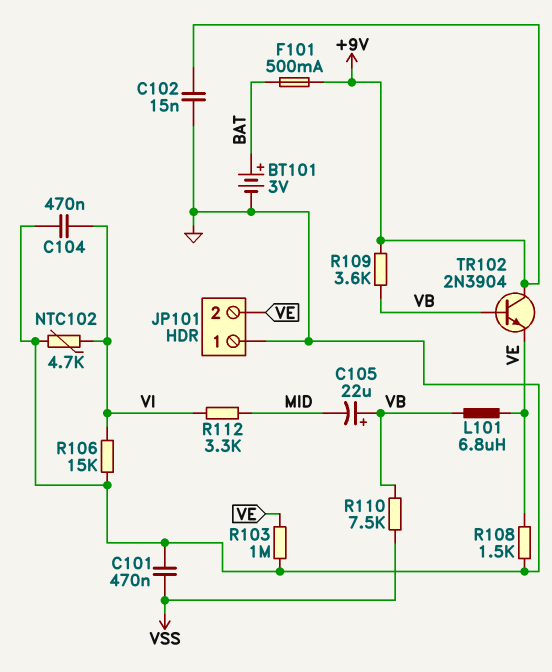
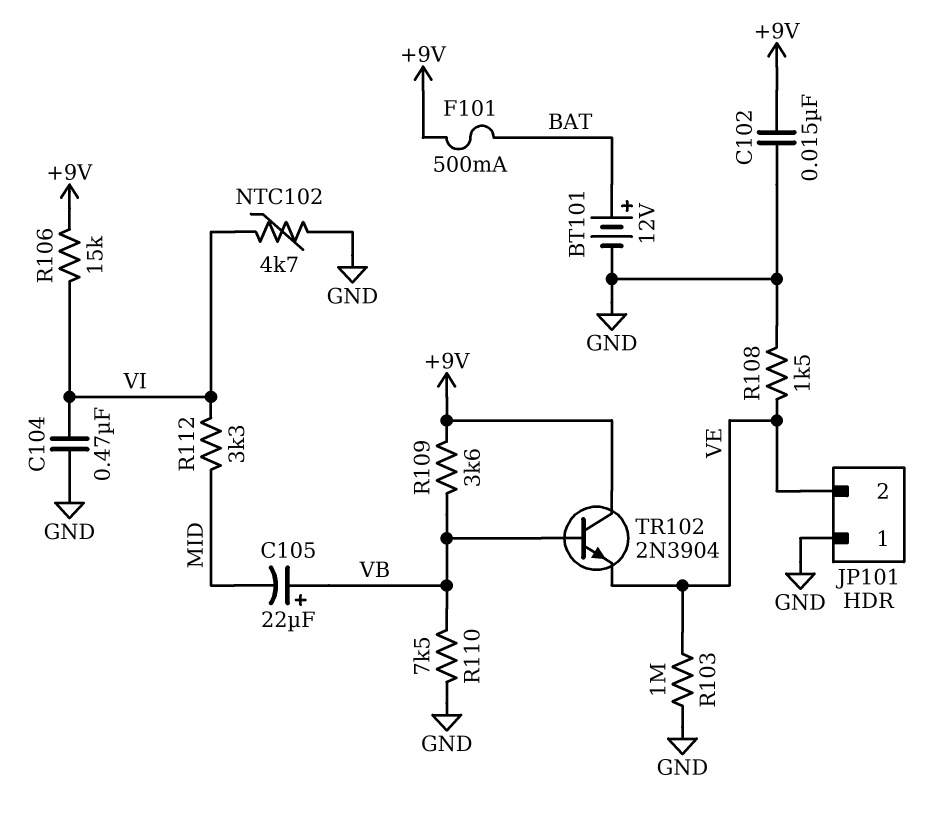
BT101: 3V (plus BAT, minus GND) -> 12V (plus BAT, minus GND)
C101: 470nF (GND, VSS) -> none
L101: 6.8uH (VB, VE) -> none
R106: 15k (GND, VI) -> 15k (+9V, VI)
R110: 7.5k (VB, VSS) -> 7.5k (GND, VB)

